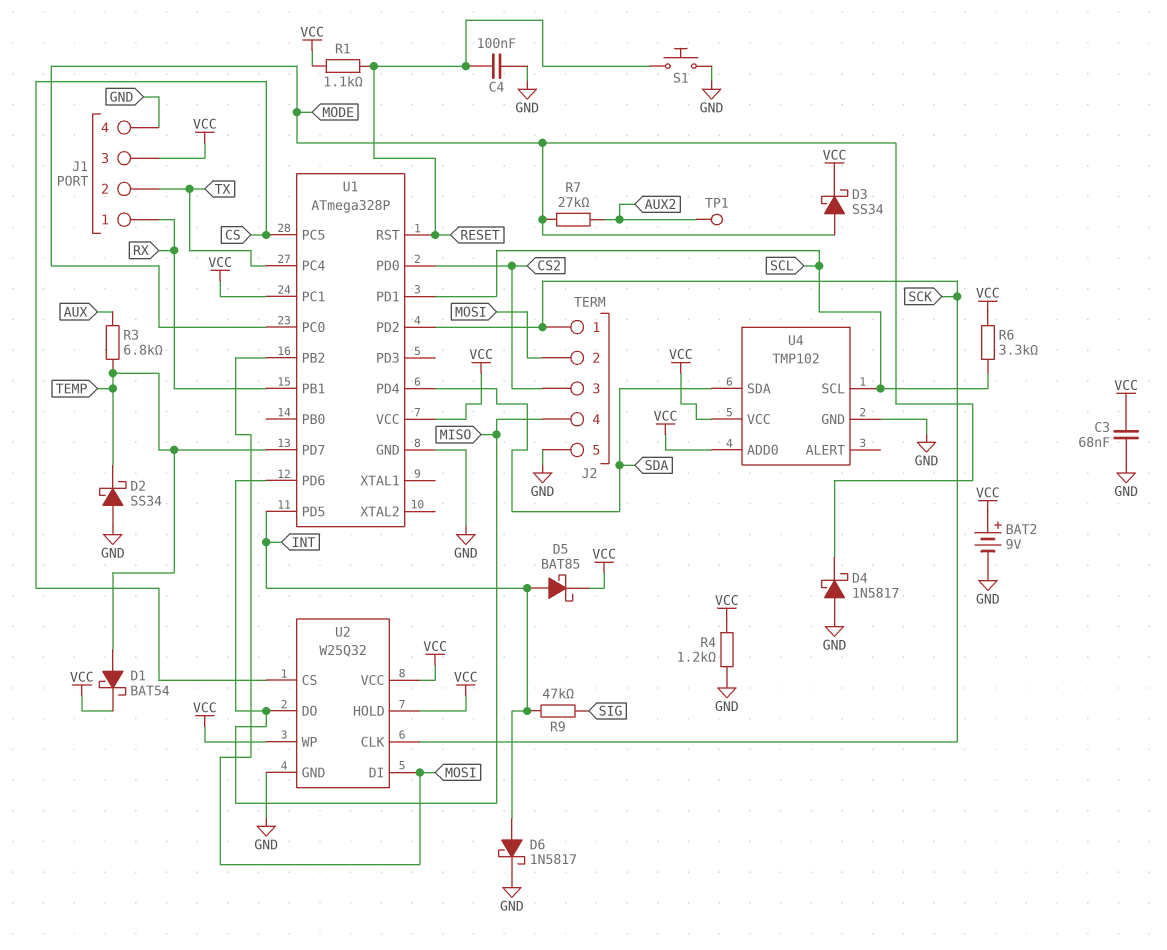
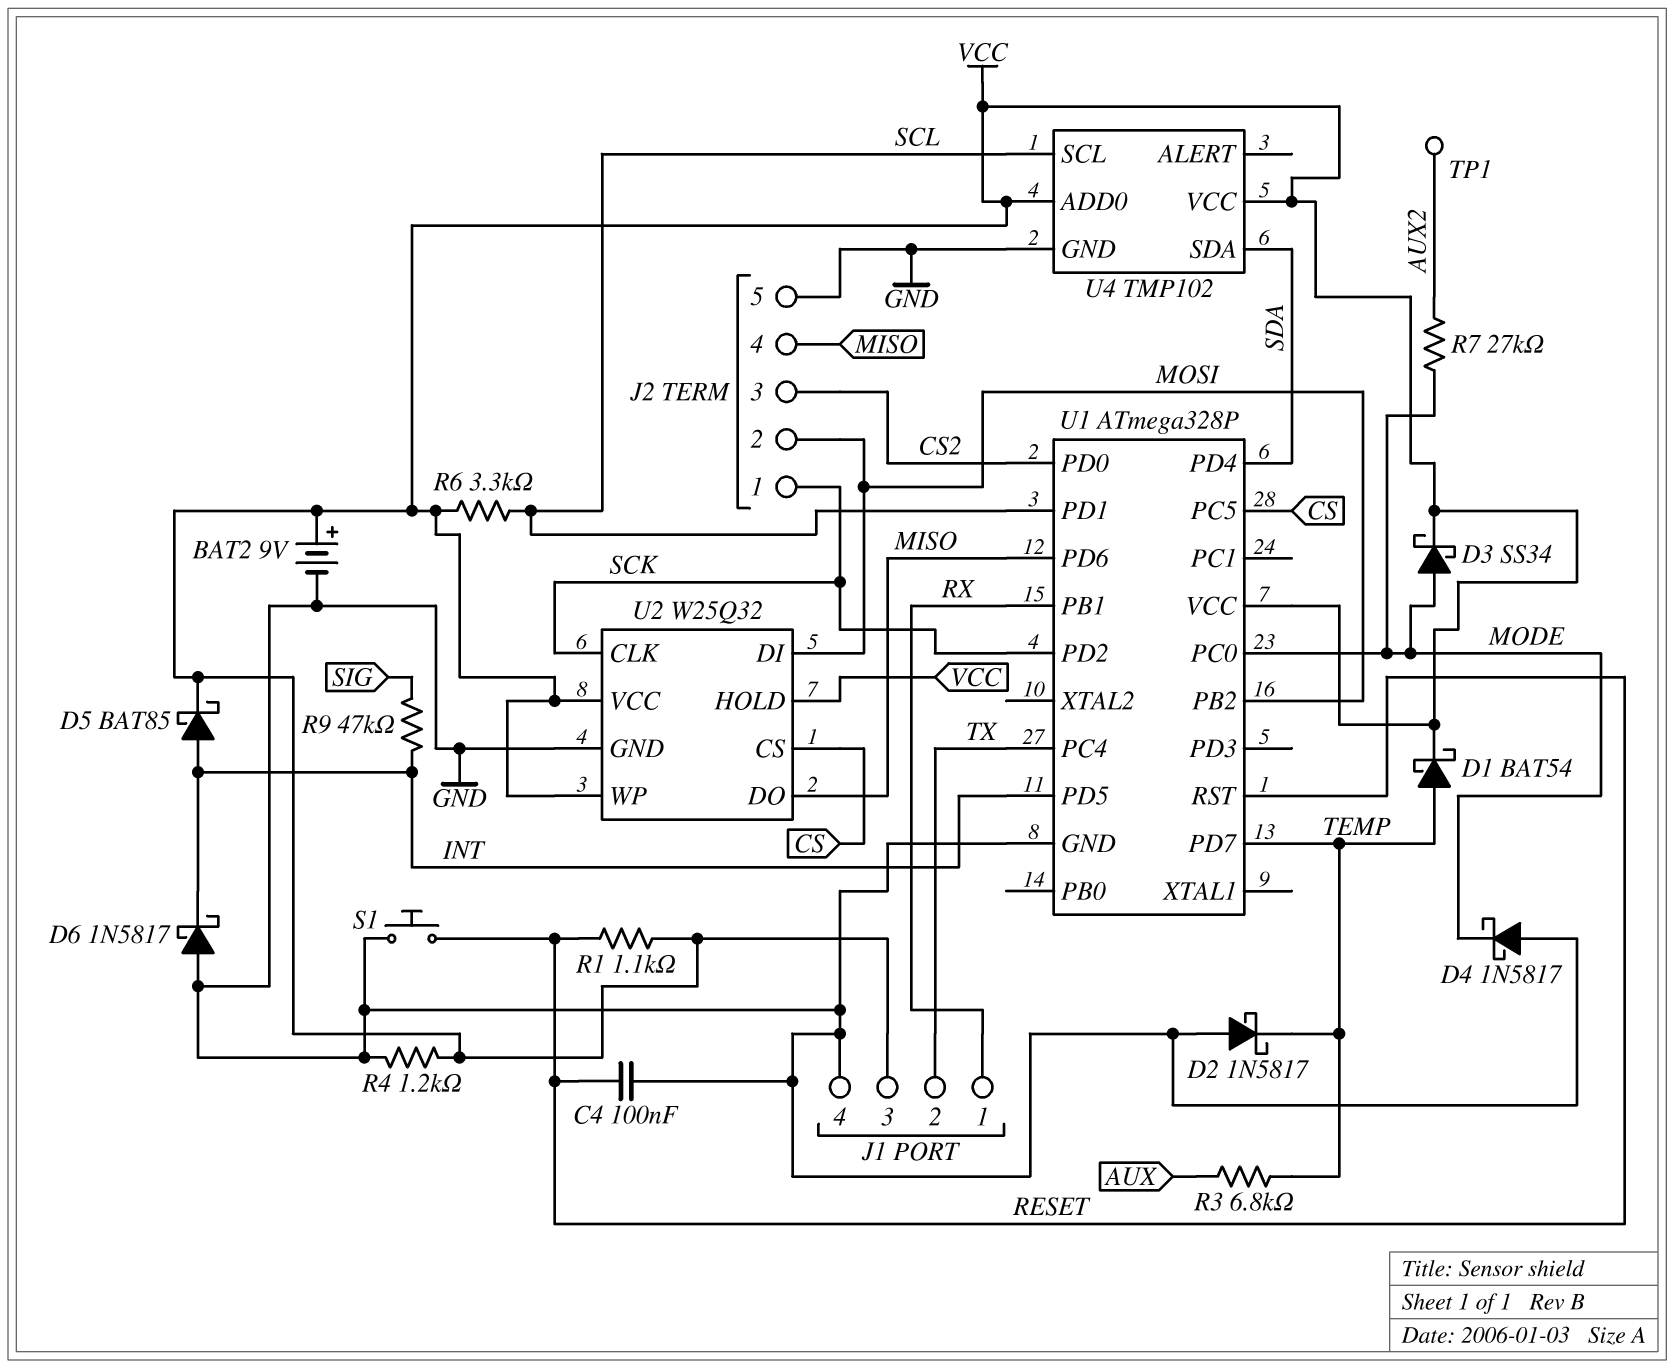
C3: 68nF (GND, VCC) -> none
D2: schottky SS34 (A GND, K TEMP) -> schottky 1N5817 (A GND, K TEMP)
D6: schottky 1N5817 (A INT, K GND) -> schottky 1N5817 (A GND, K INT)
U1 pin PC1: VCC -> none

